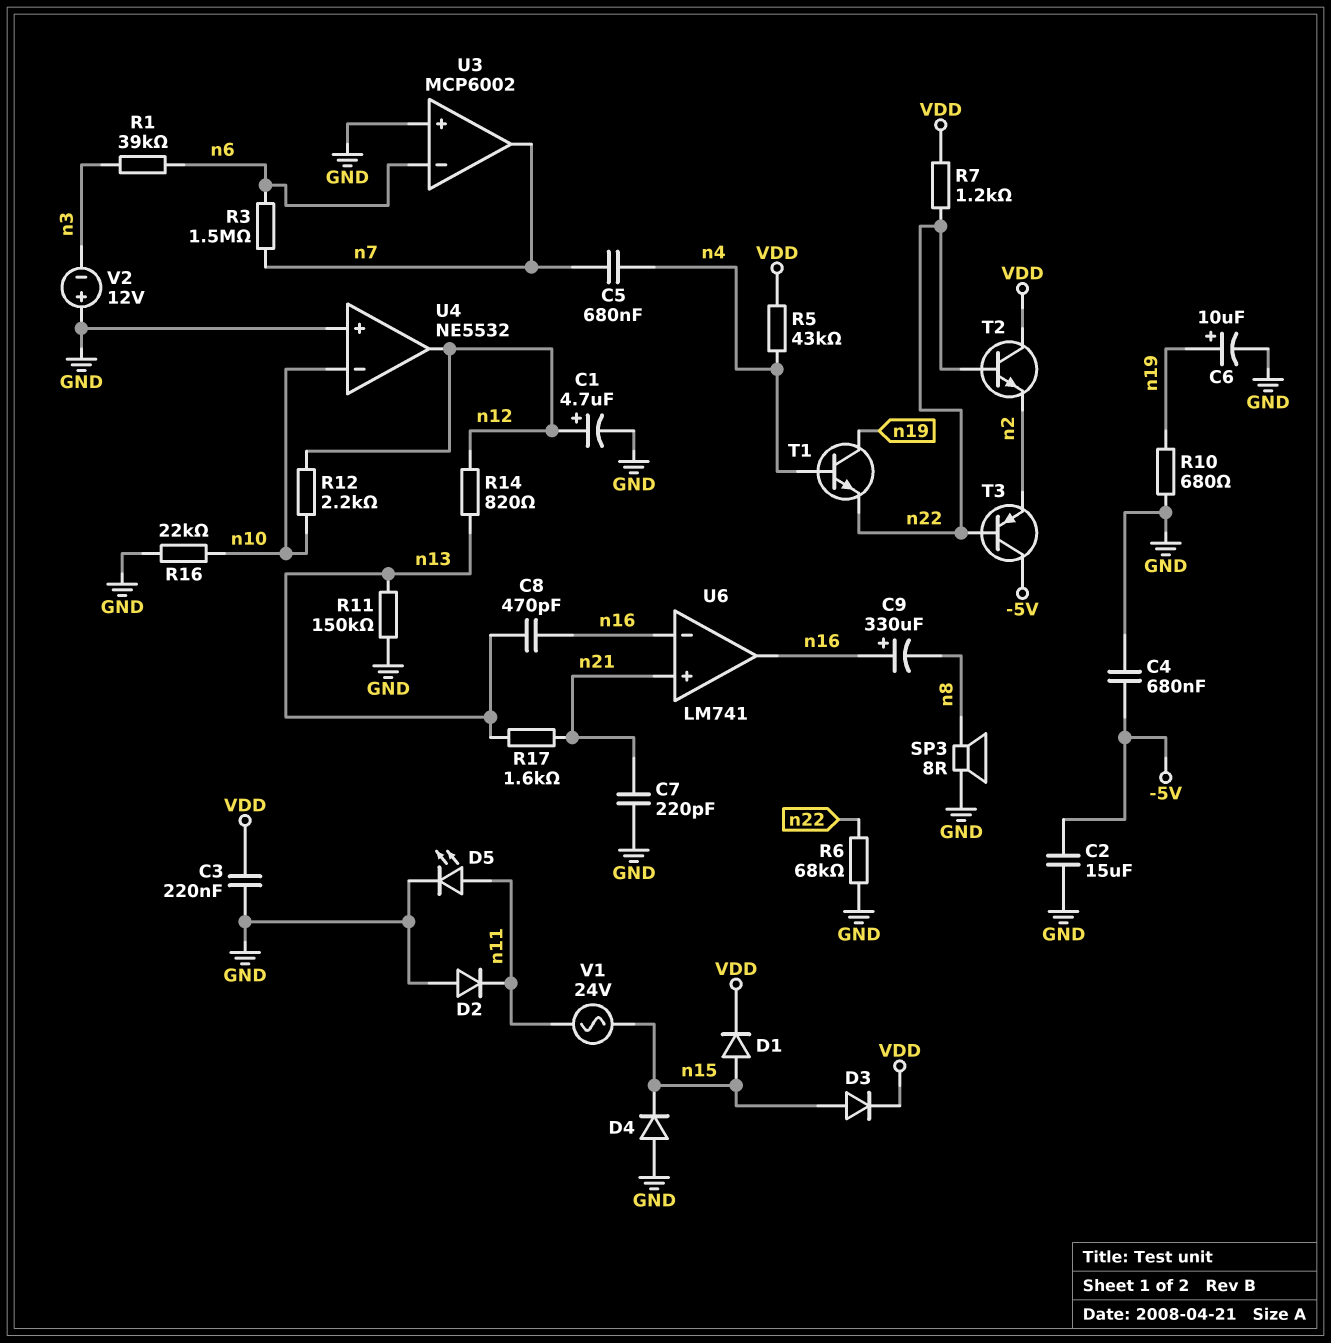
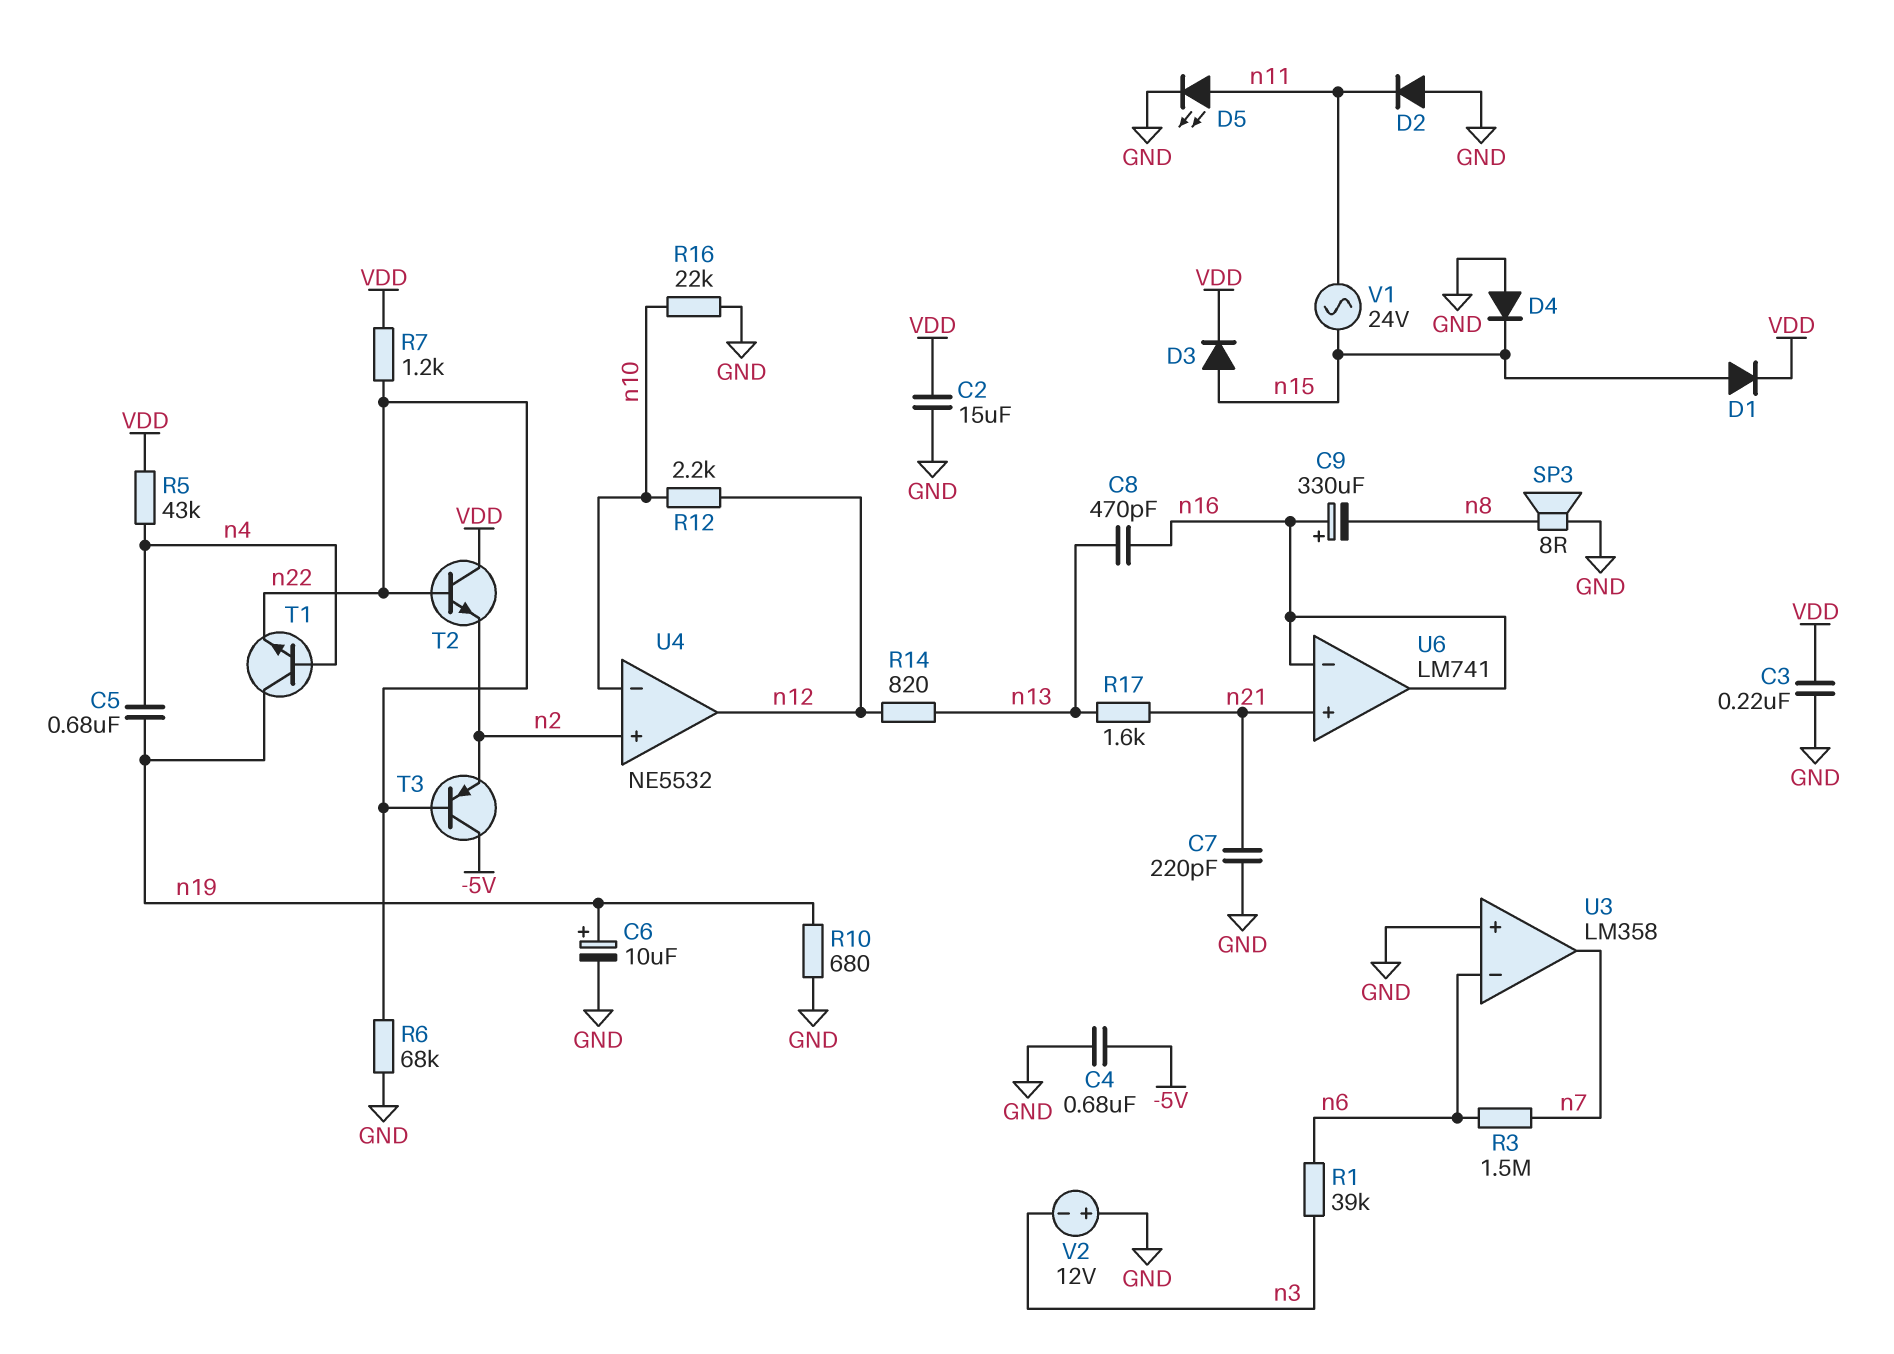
C1: 4.7uF (plus n12, minus GND) -> none
C2: 15uF (-5V, GND) -> 15uF (GND, VDD)
C5: 680nF (n4, n7) -> 680nF (n4, n19)
R11: 150k (GND, n13) -> none
U3: MCP6002 -> LM358
U4 pin in+: GND -> n2

